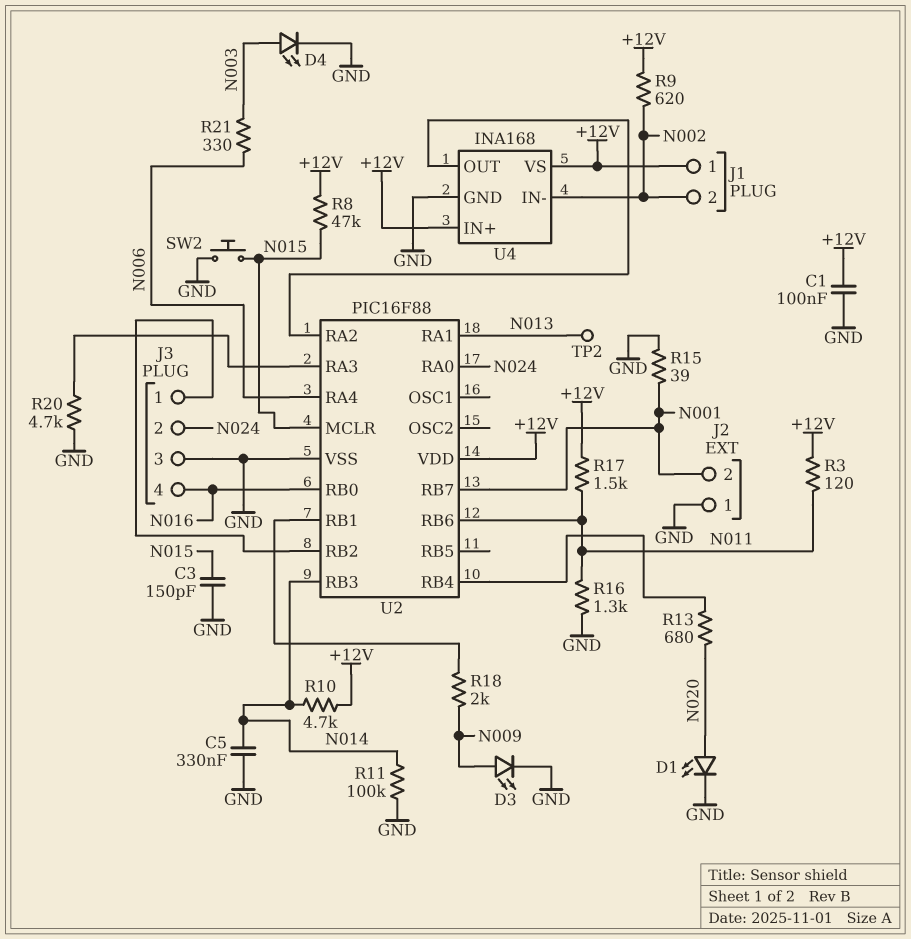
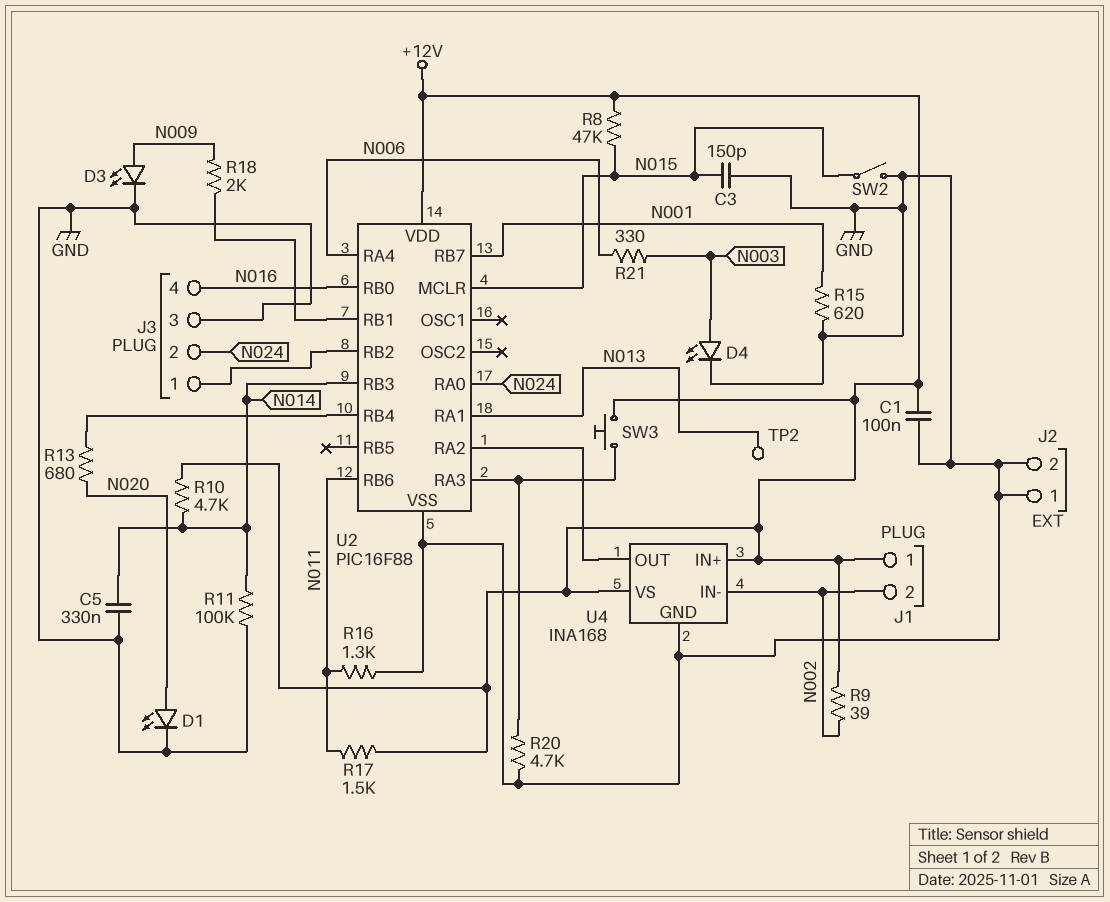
J2 pin 2: N001 -> GND
R3: 120 (+12V, N011) -> none
R9: 620 (+12V, N002) -> 39 (+12V, N002)
R15: 39 (GND, N001) -> 620 (GND, N001)
SW2: button (GND, N015) -> switch (GND, N015)
SW3: none -> button (+12V, U2/RA3)

